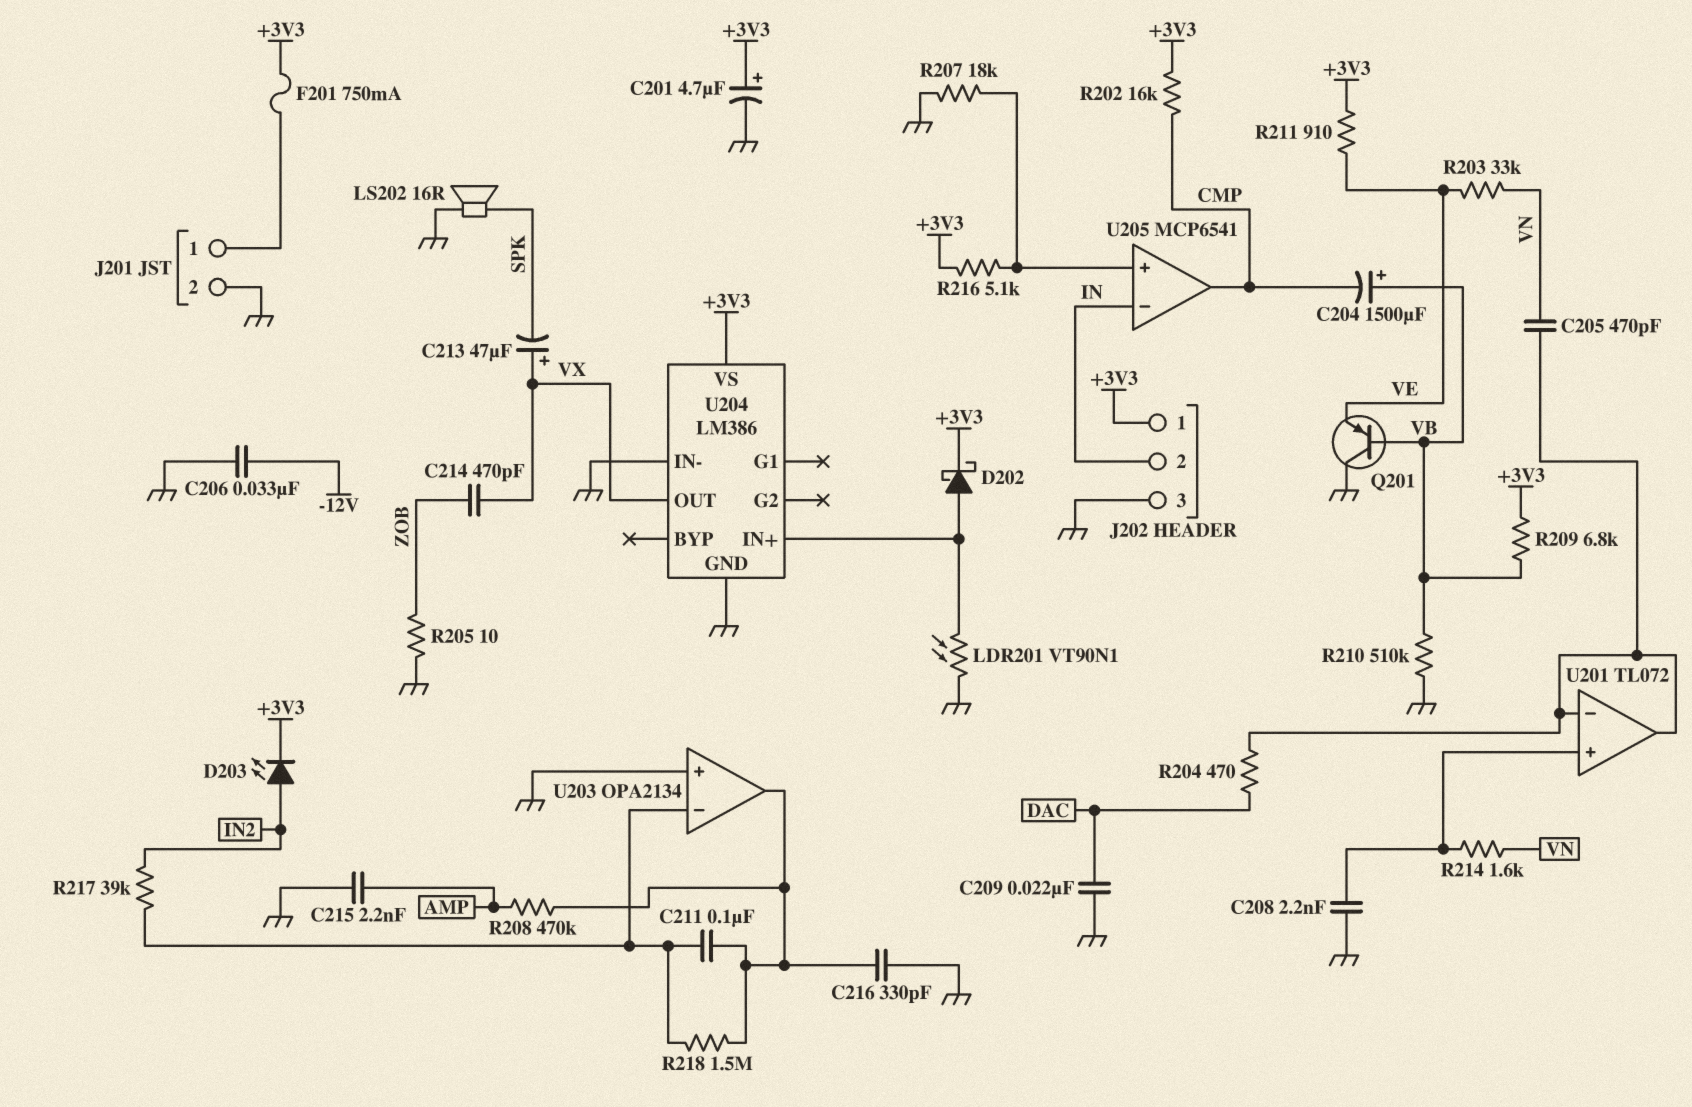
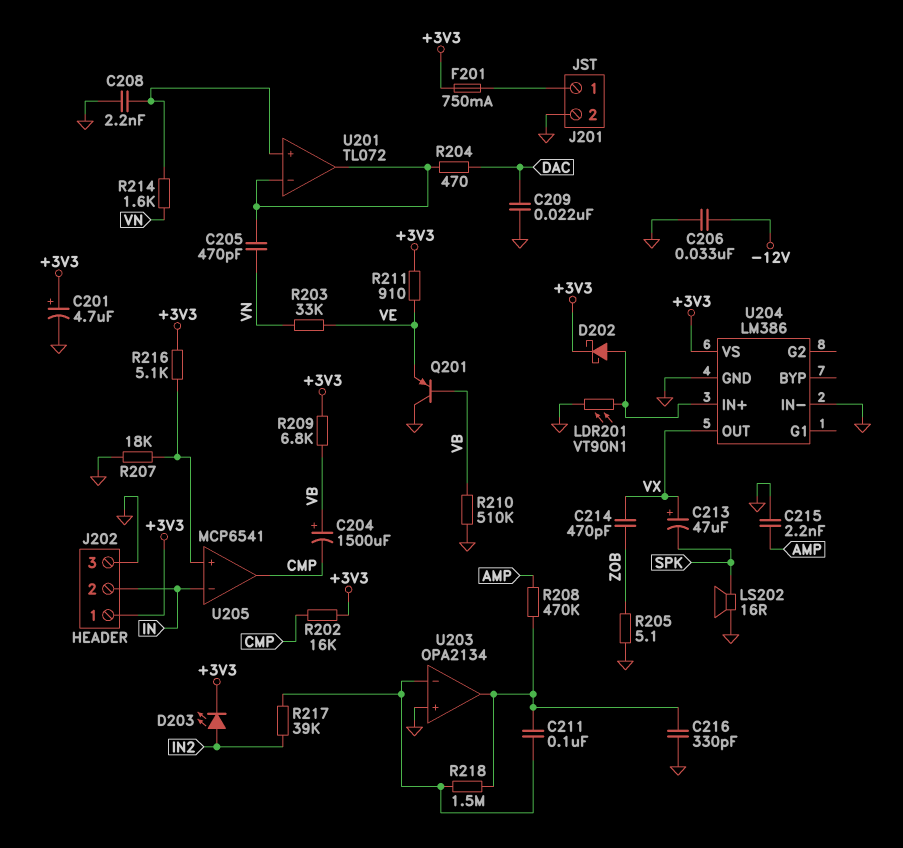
R205: 10 (GND, ZOB) -> 5.1 (GND, ZOB)

